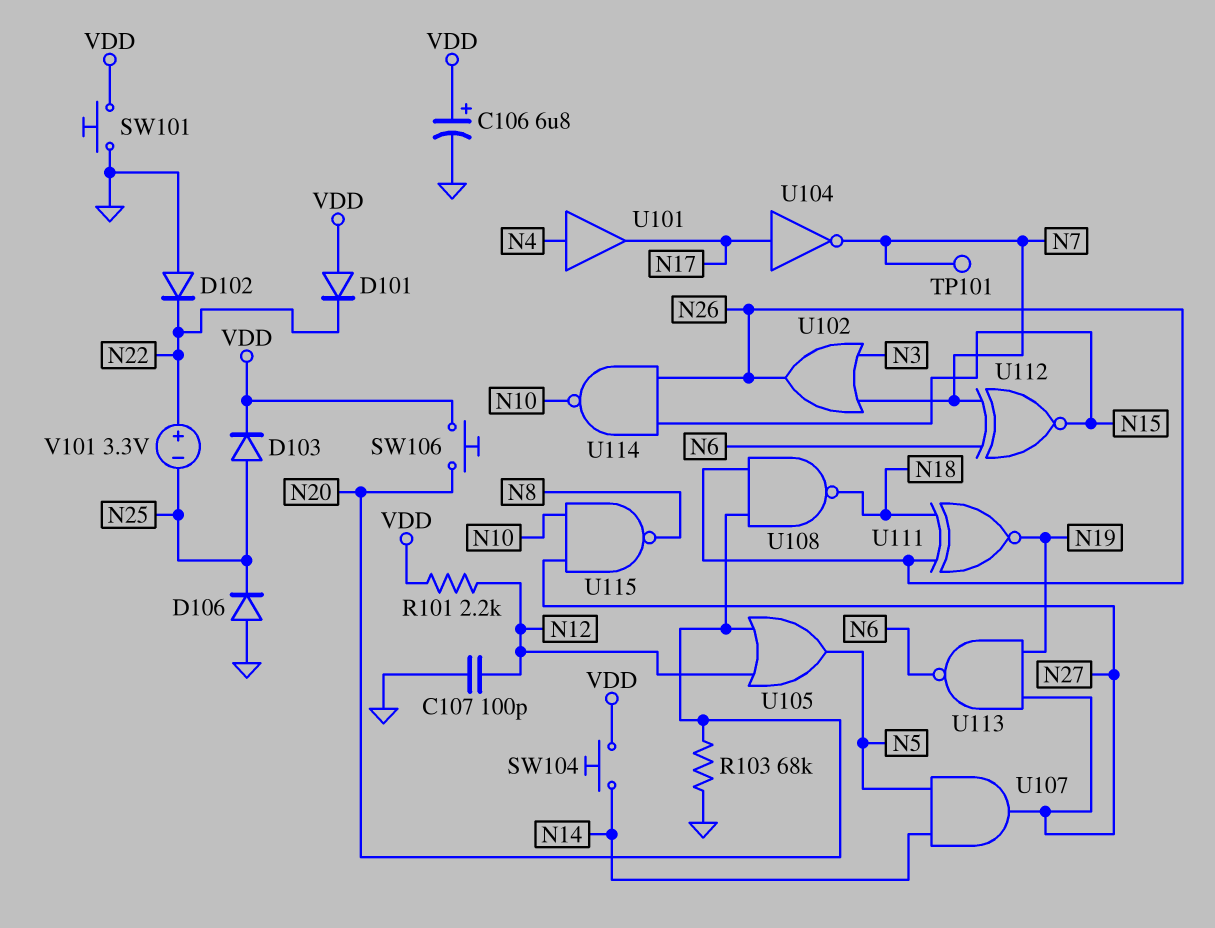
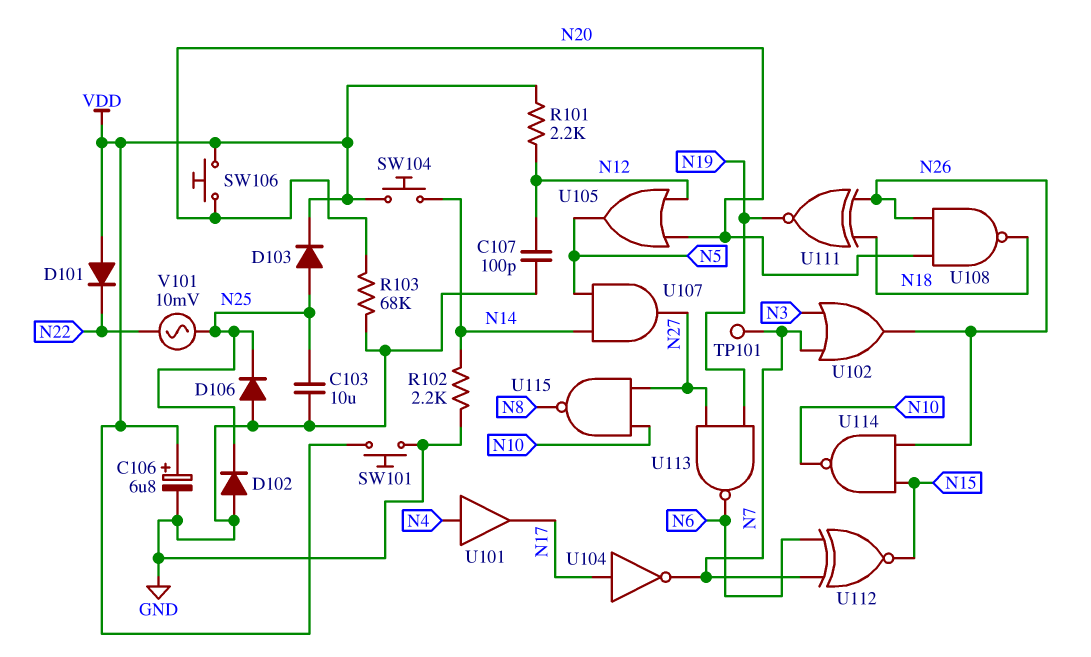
C103: none -> 10uF (GND, N25)
D102: diode (A GND, K N22) -> diode (A GND, K N25)
R102: none -> 2.2k (GND, N14)
V101: 3.3V (plus N22, minus N25) -> AC 10mV (N22, N25)

